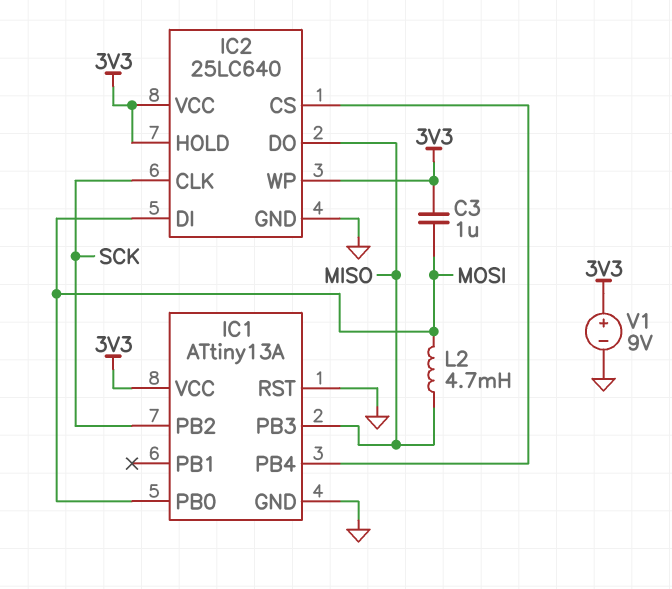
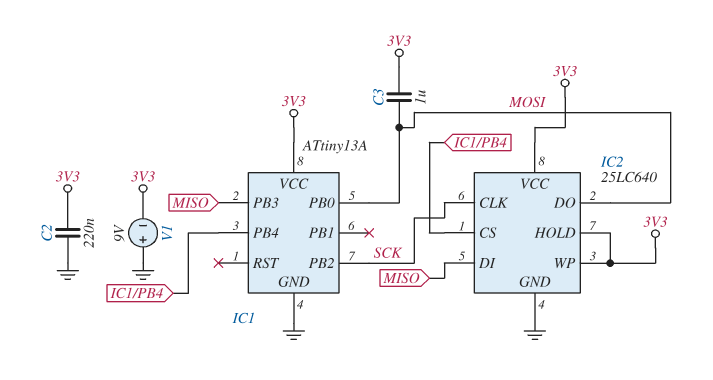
C2: none -> 220nF (3V3, GND)
IC1 pin RST: GND -> none
IC2 pin DI: MOSI -> MISO
IC2 pin DO: MISO -> MOSI
L2: 4.7mH (MISO, MOSI) -> none
V1: 9V (plus 3V3, minus GND) -> 9V (plus GND, minus 3V3)

